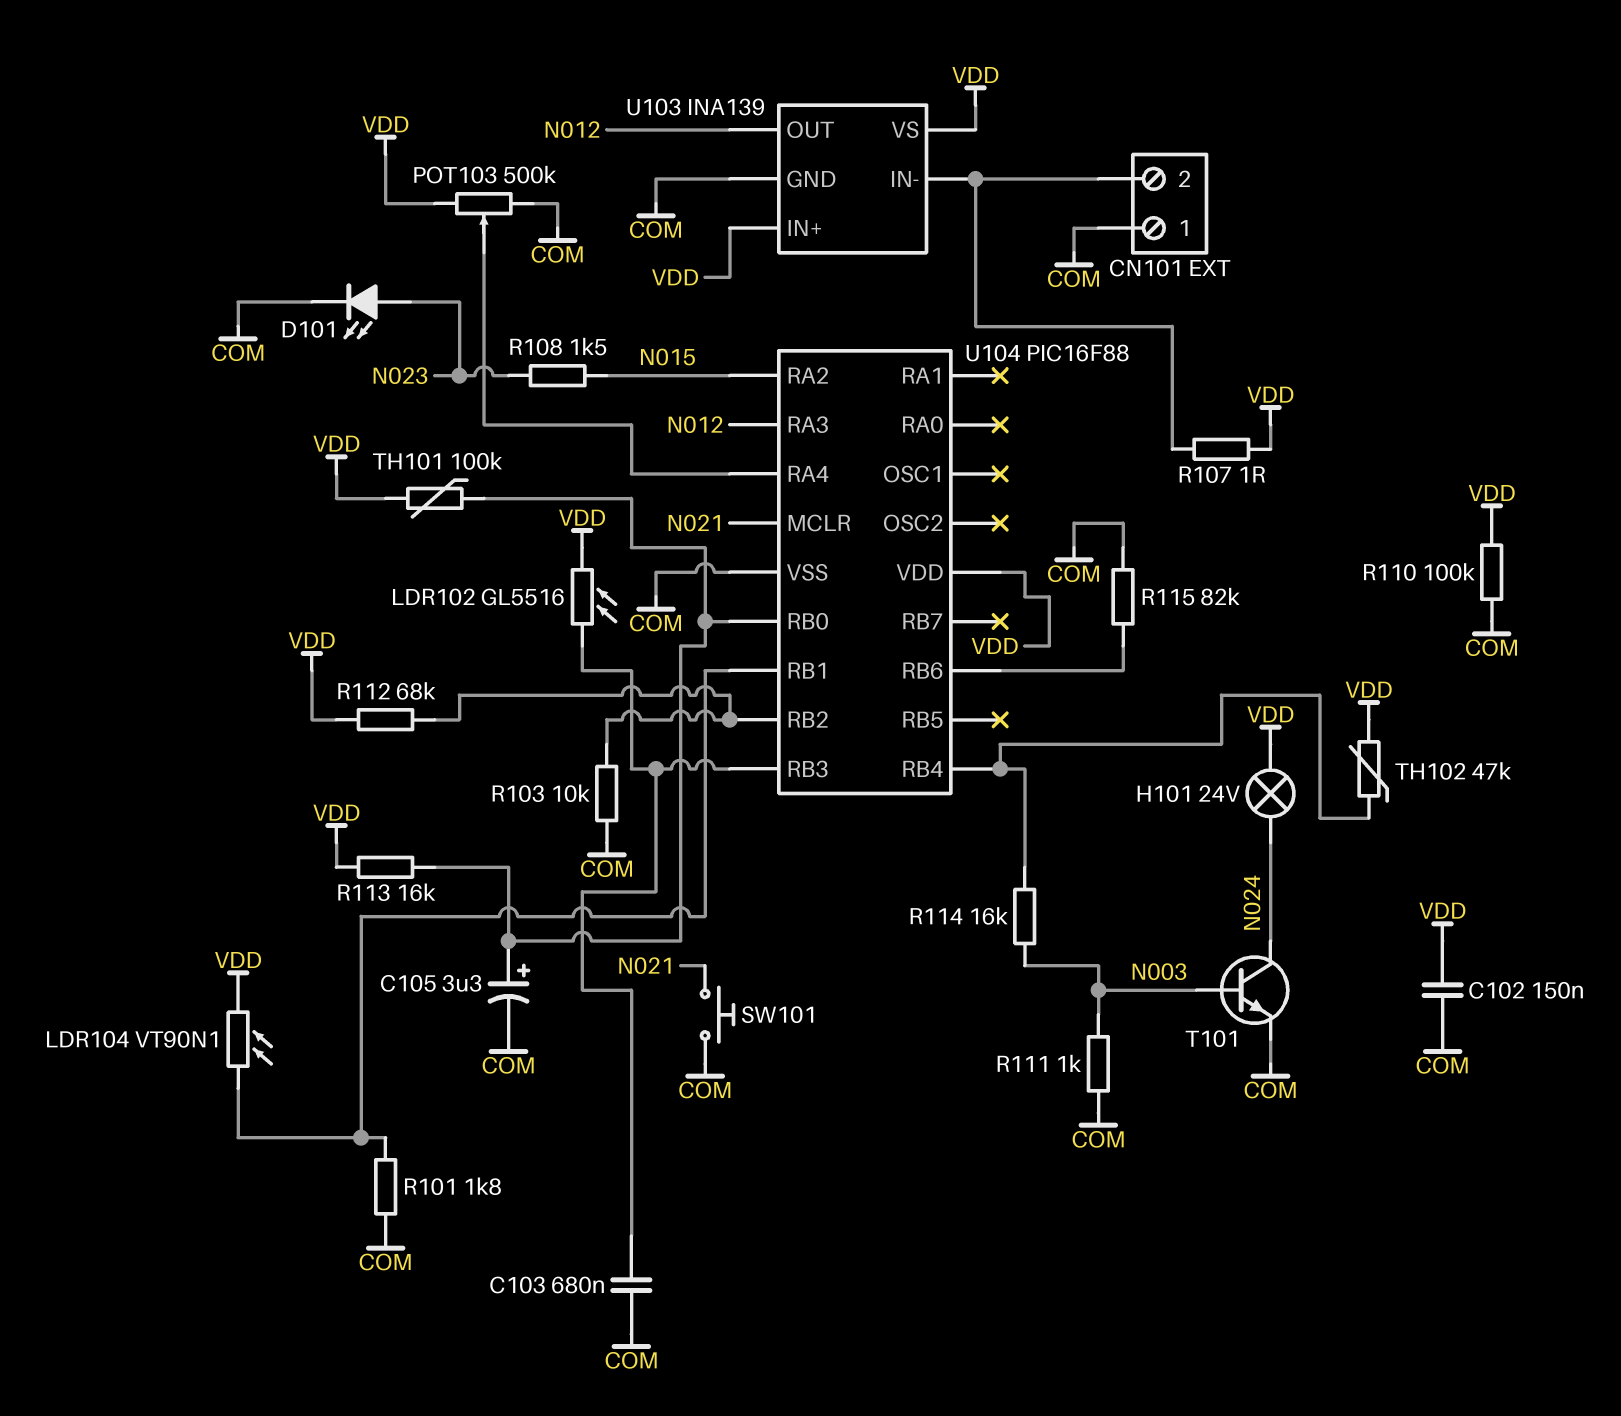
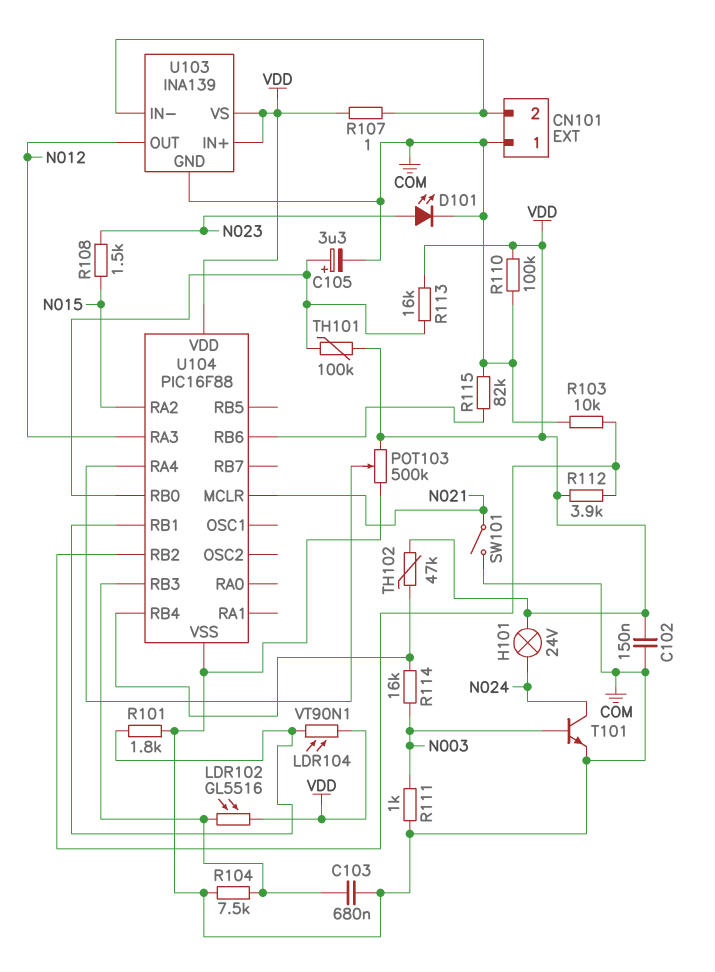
R104: none -> 7.5k (COM, U104/RB3)
R112: 68k (U104/RB2, VDD) -> 3.9k (U104/RB2, VDD)
SW101: button (COM, N021) -> switch (COM, N021)

